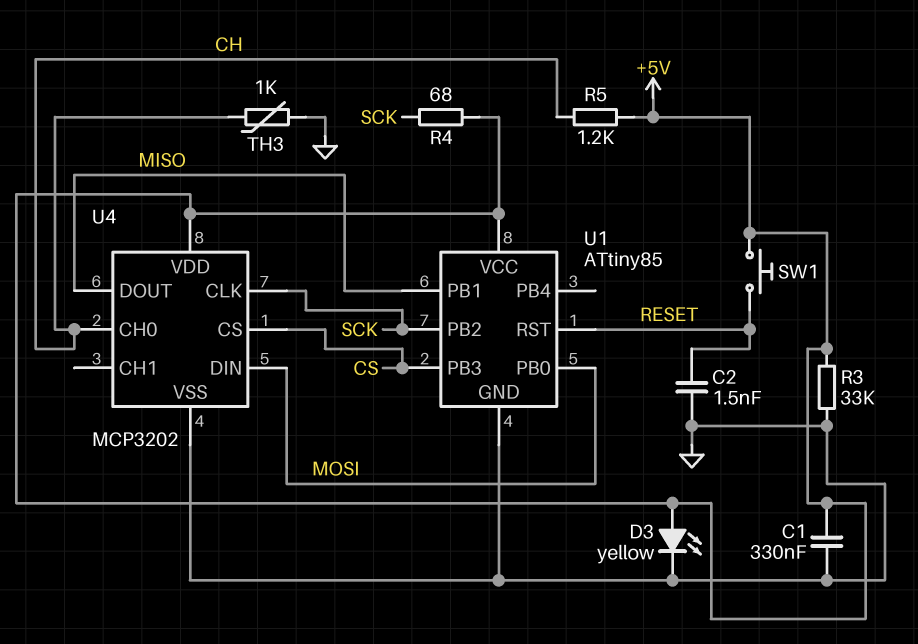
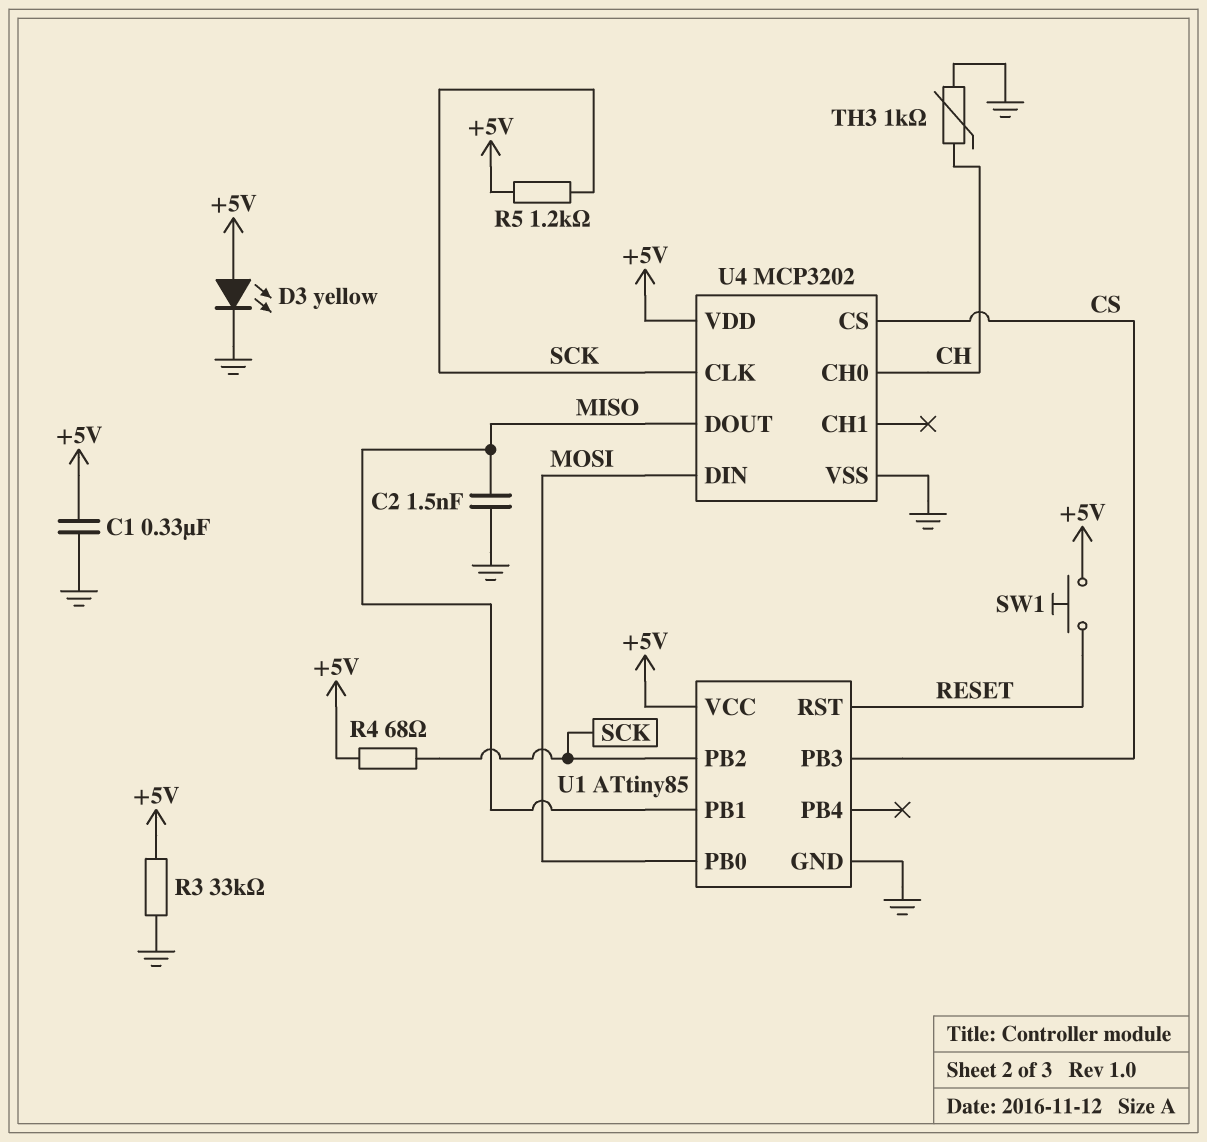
C2: 1.5nF (GND, RESET) -> 1.5nF (GND, MISO)
R5: 1.2k (+5V, CH) -> 1.2k (+5V, SCK)

